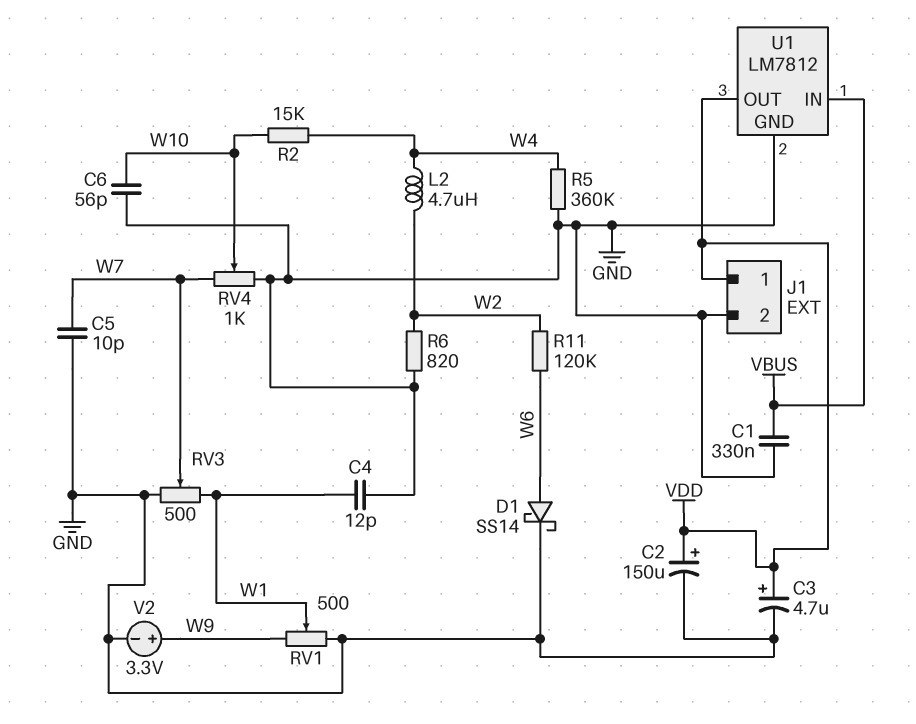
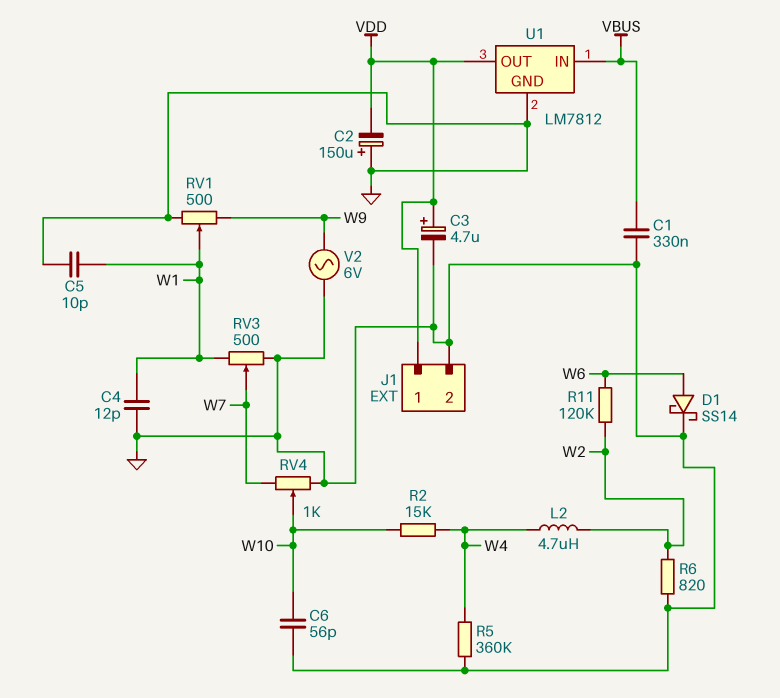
C2: 150uF (plus VDD, minus GND) -> 150uF (plus GND, minus VDD)
C5: 10pF (GND, W7) -> 10pF (GND, W1)
V2: 3.3V (plus W9, minus GND) -> AC 6V (GND, W9)

